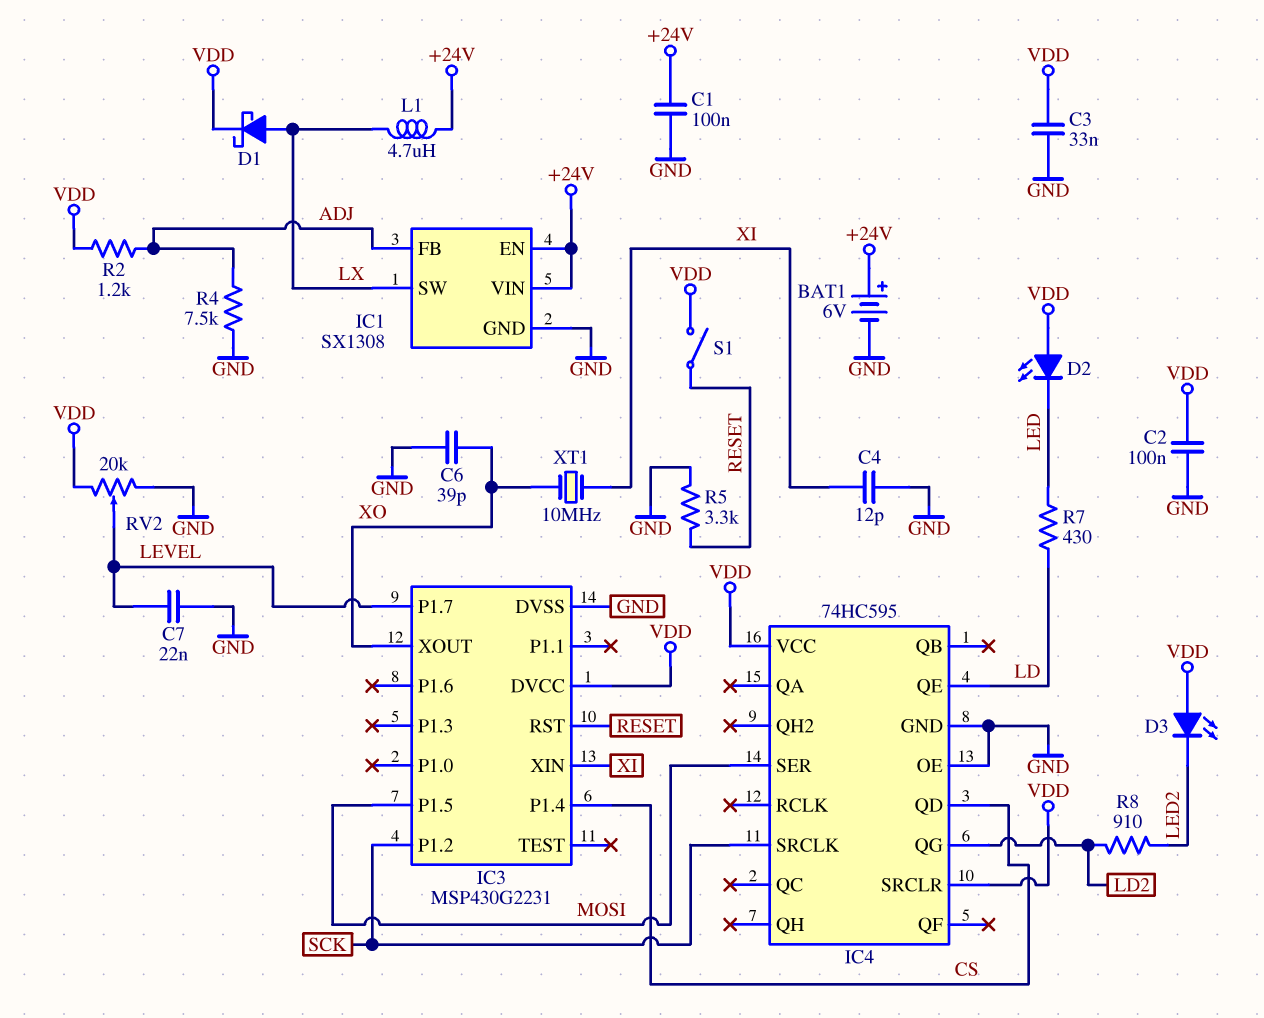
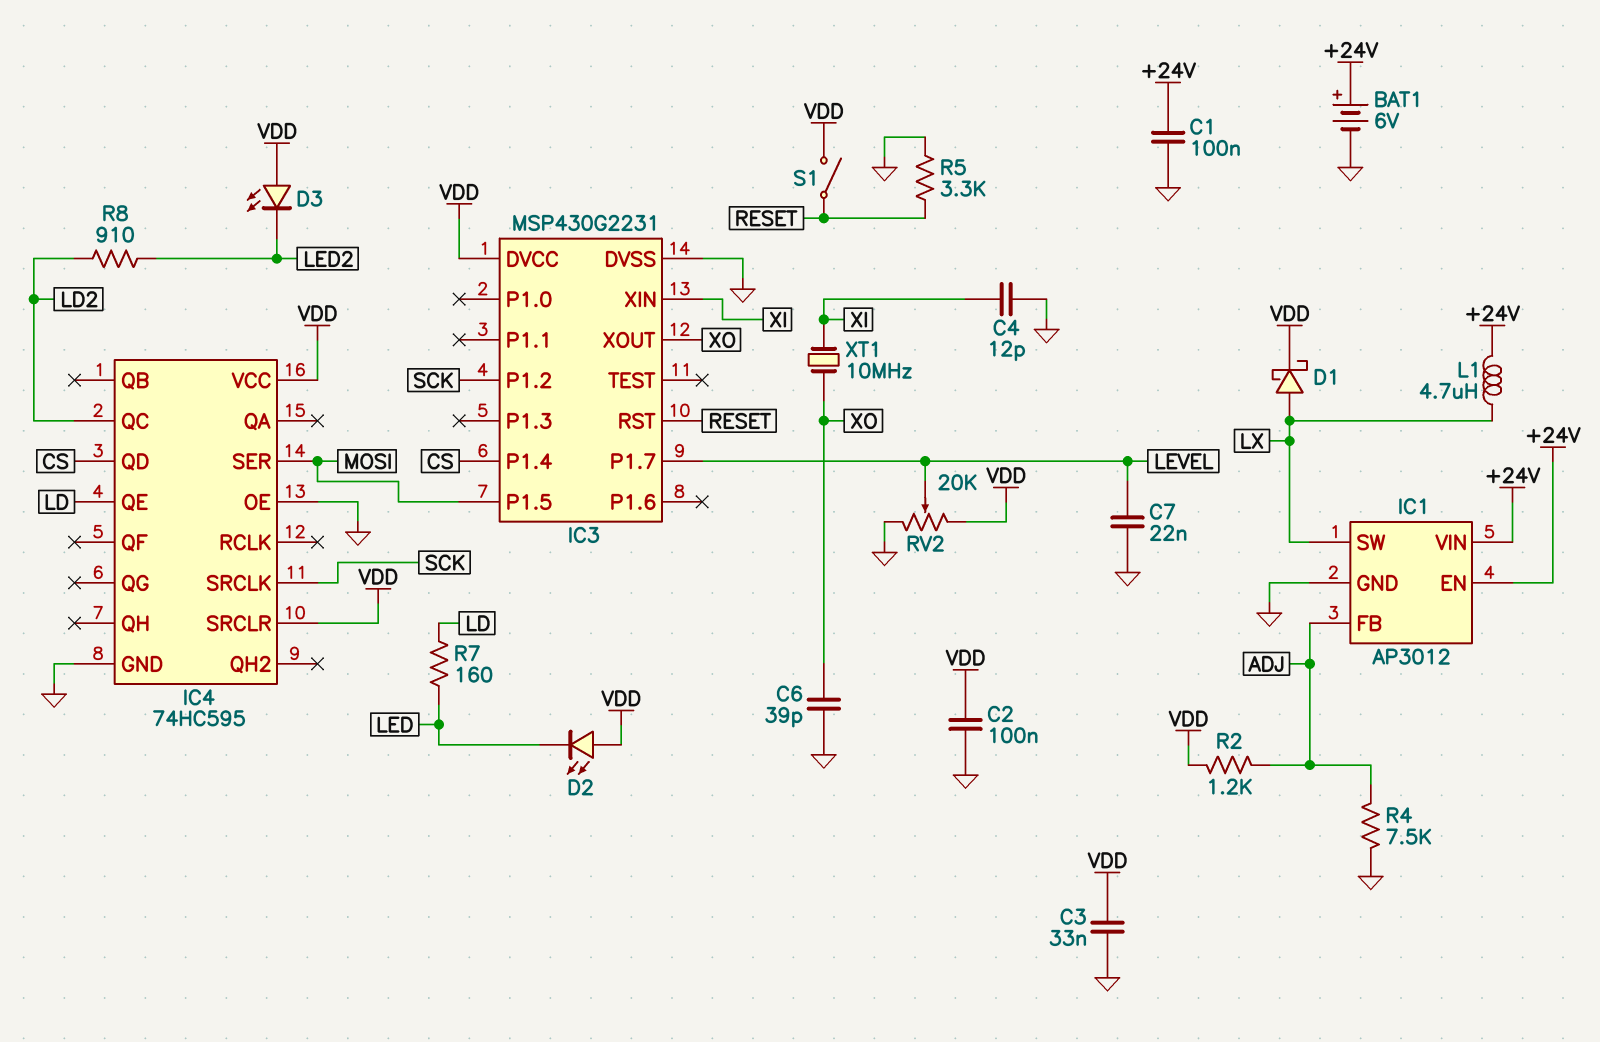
IC1: SX1308 -> AP3012
IC4 pin QC: none -> LD2
IC4 pin QG: LD2 -> none
R7: 430 (LD, LED) -> 160 (LD, LED)

